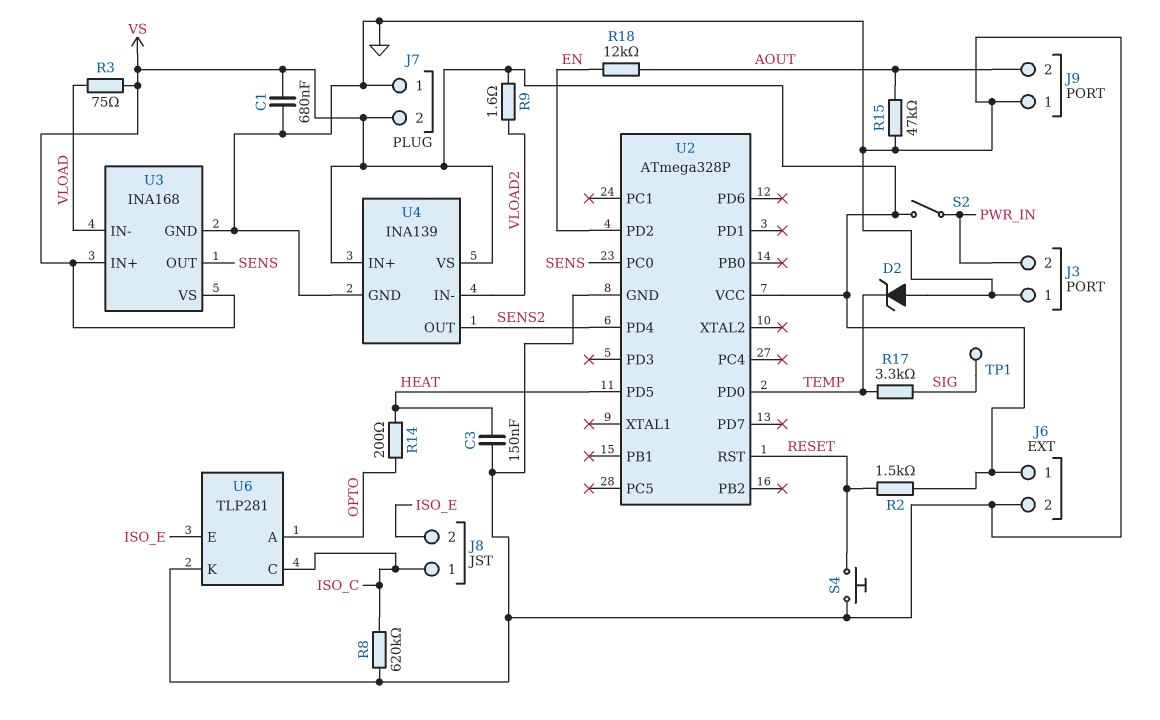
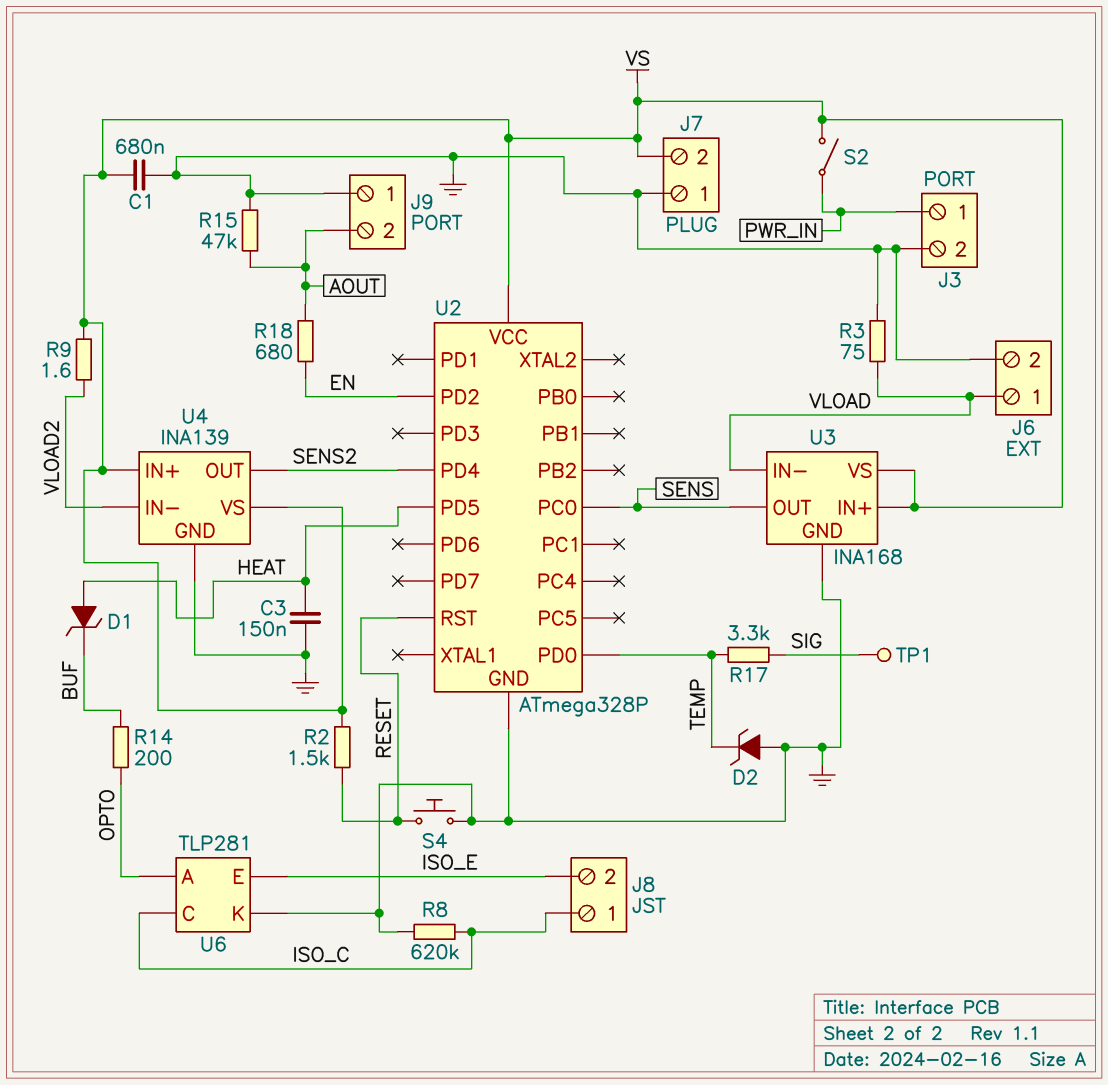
D1: none -> zener (A HEAT, K BUF)
J3 pin 1: GND -> PWR_IN
J3 pin 2: PWR_IN -> GND
J6 pin 1: VS -> VLOAD
R3: 75 (VLOAD, VS) -> 75 (GND, VLOAD)
R14: 200 (HEAT, OPTO) -> 200 (BUF, OPTO)
R18: 12k (AOUT, EN) -> 680 (AOUT, EN)

